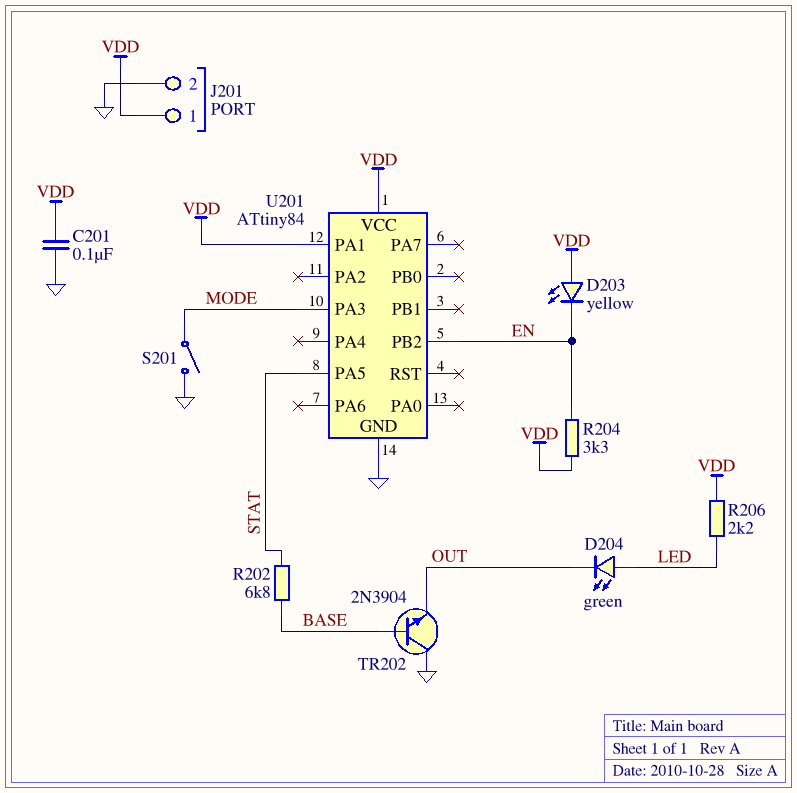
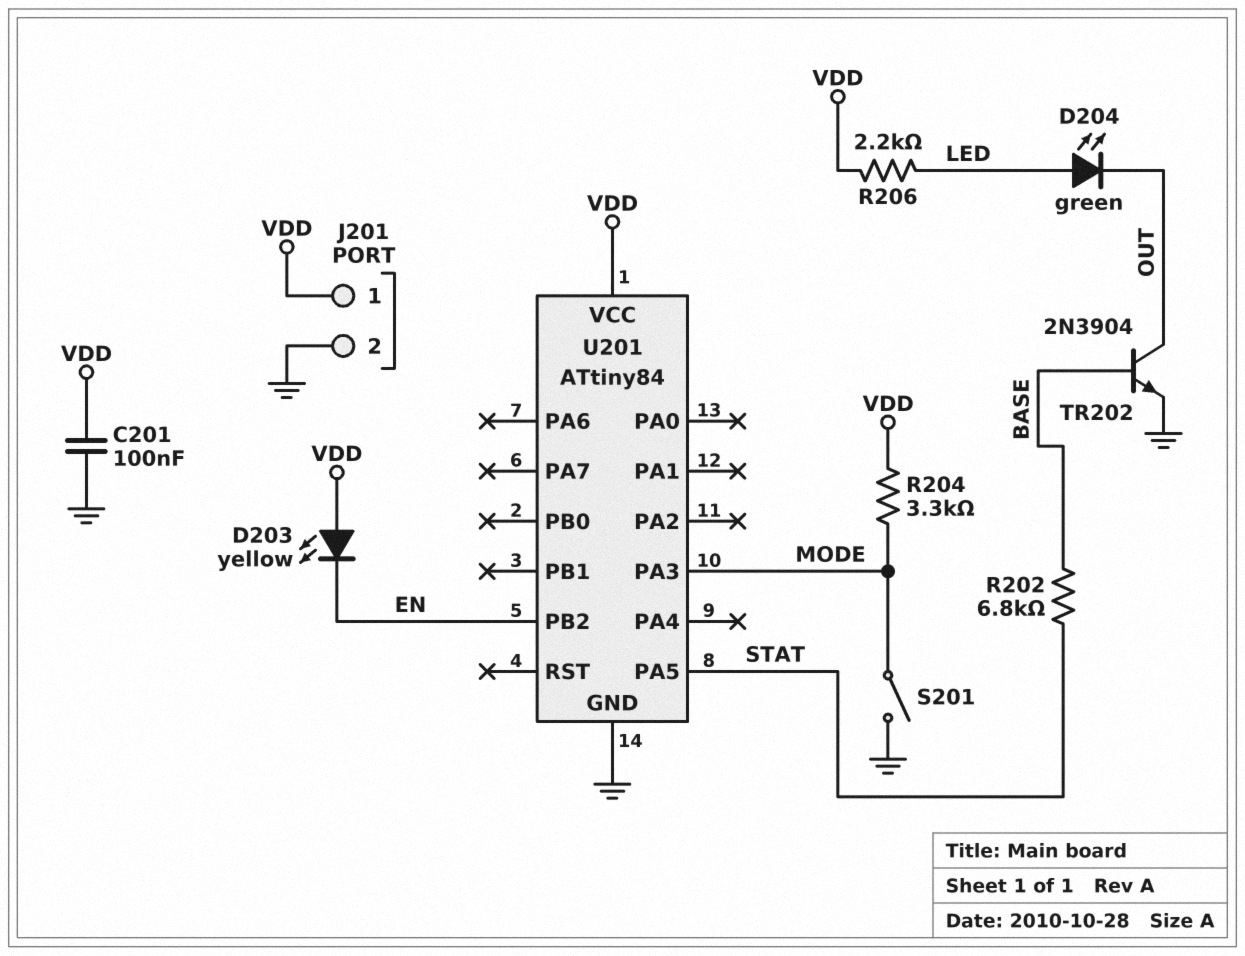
R204: 3.3k (EN, VDD) -> 3.3k (MODE, VDD)
TR202: NPN 2N3904 (B BASE, C GND, E OUT) -> NPN 2N3904 (B BASE, C OUT, E GND)
U201 pin PA1: VDD -> none

